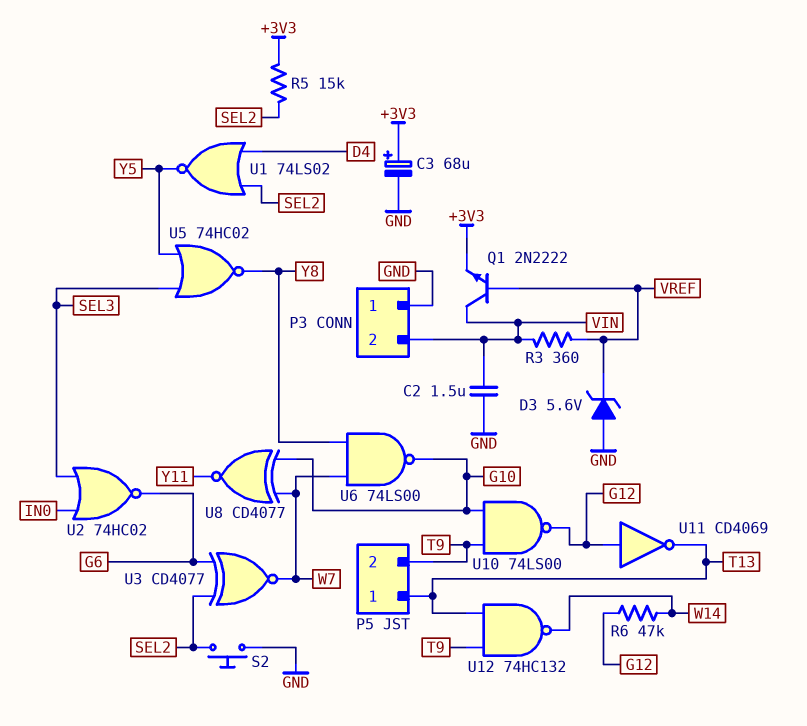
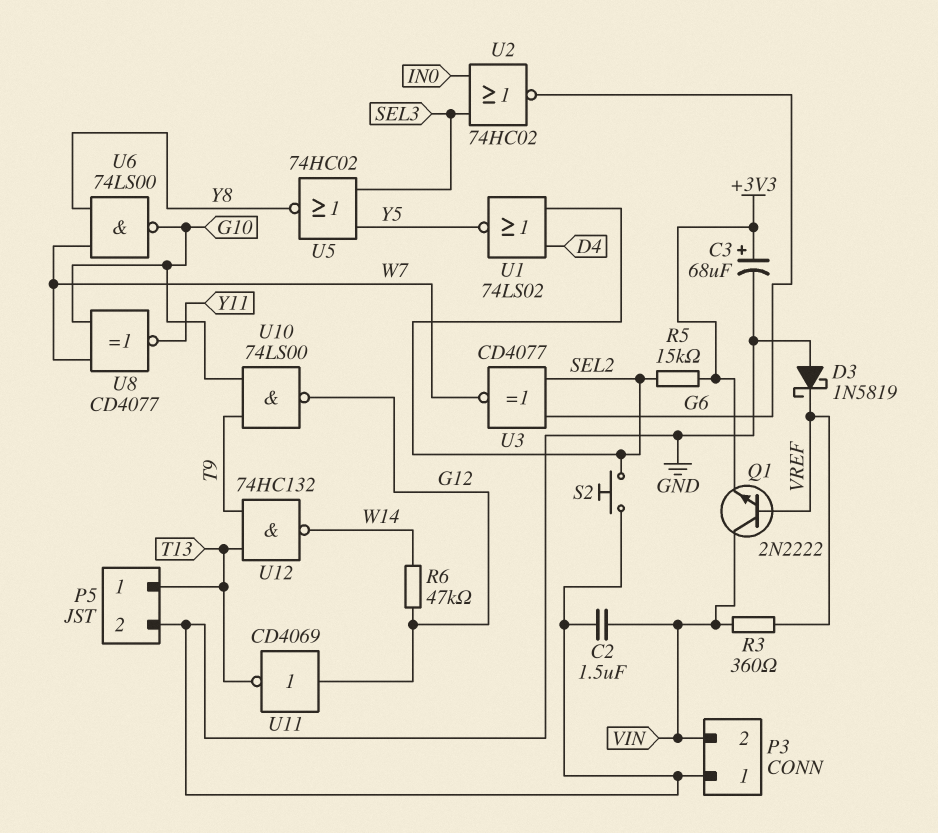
D3: zener 5.6V (A GND, K VREF) -> schottky 1N5819 (A GND, K VREF)
P5 pin 2: T9 -> GND

